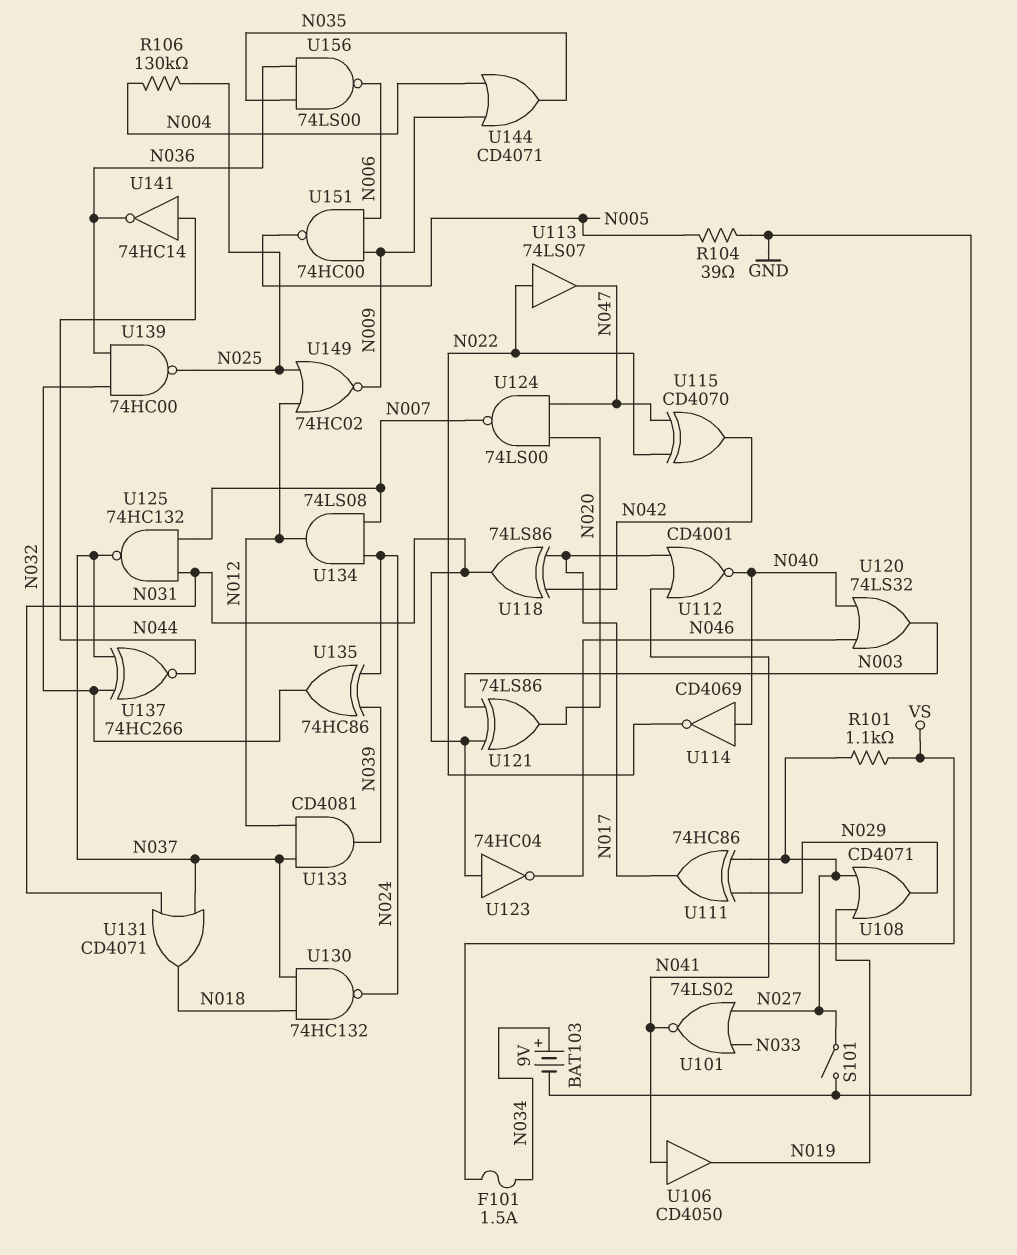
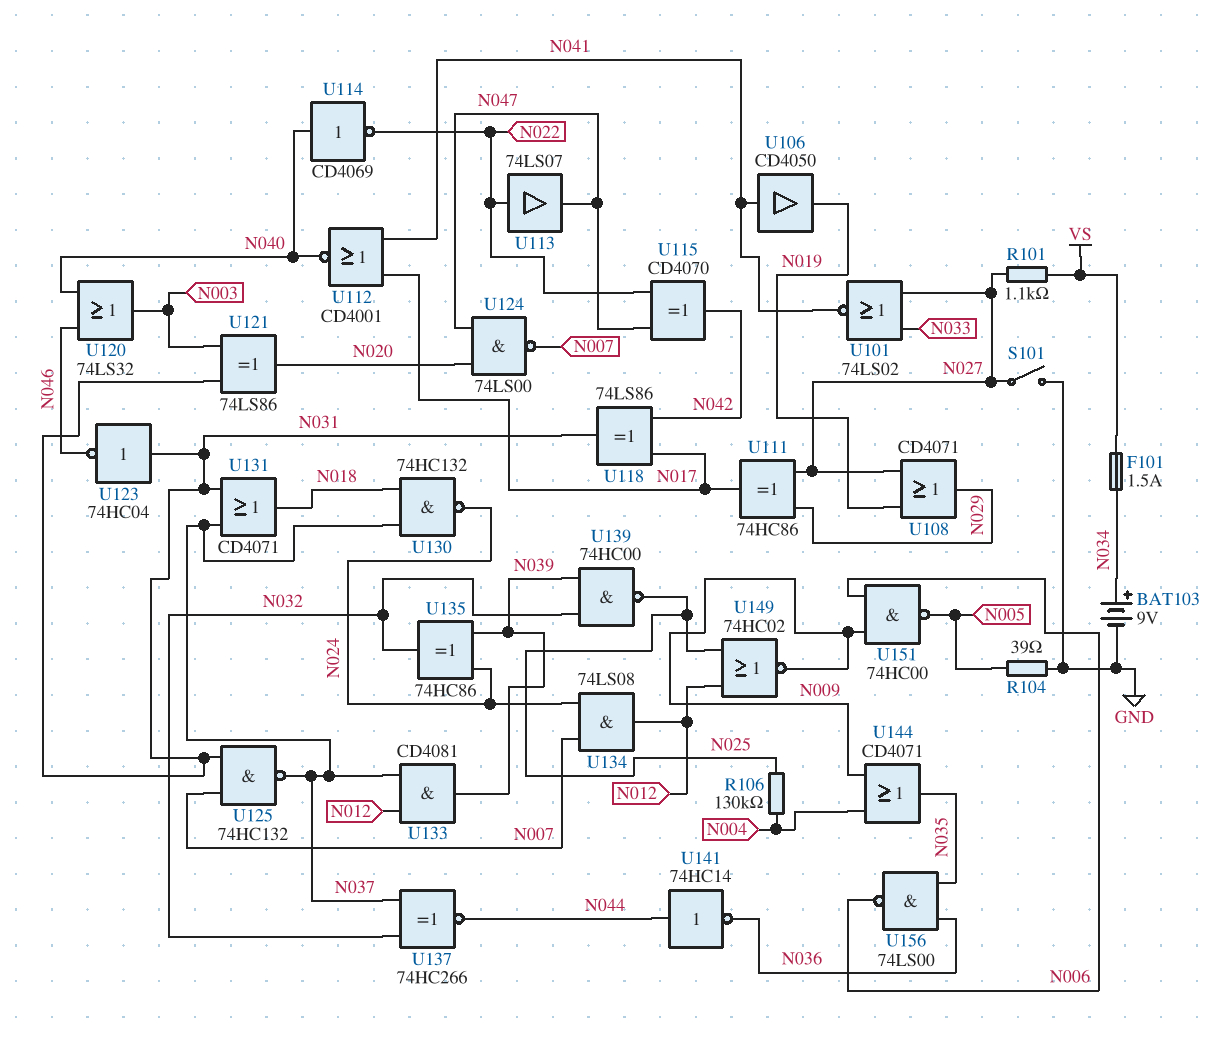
U139: NAND 74HC00 (in N032, in N036, out N025) -> NAND 74HC00 (in N032, in N039, out N025)

